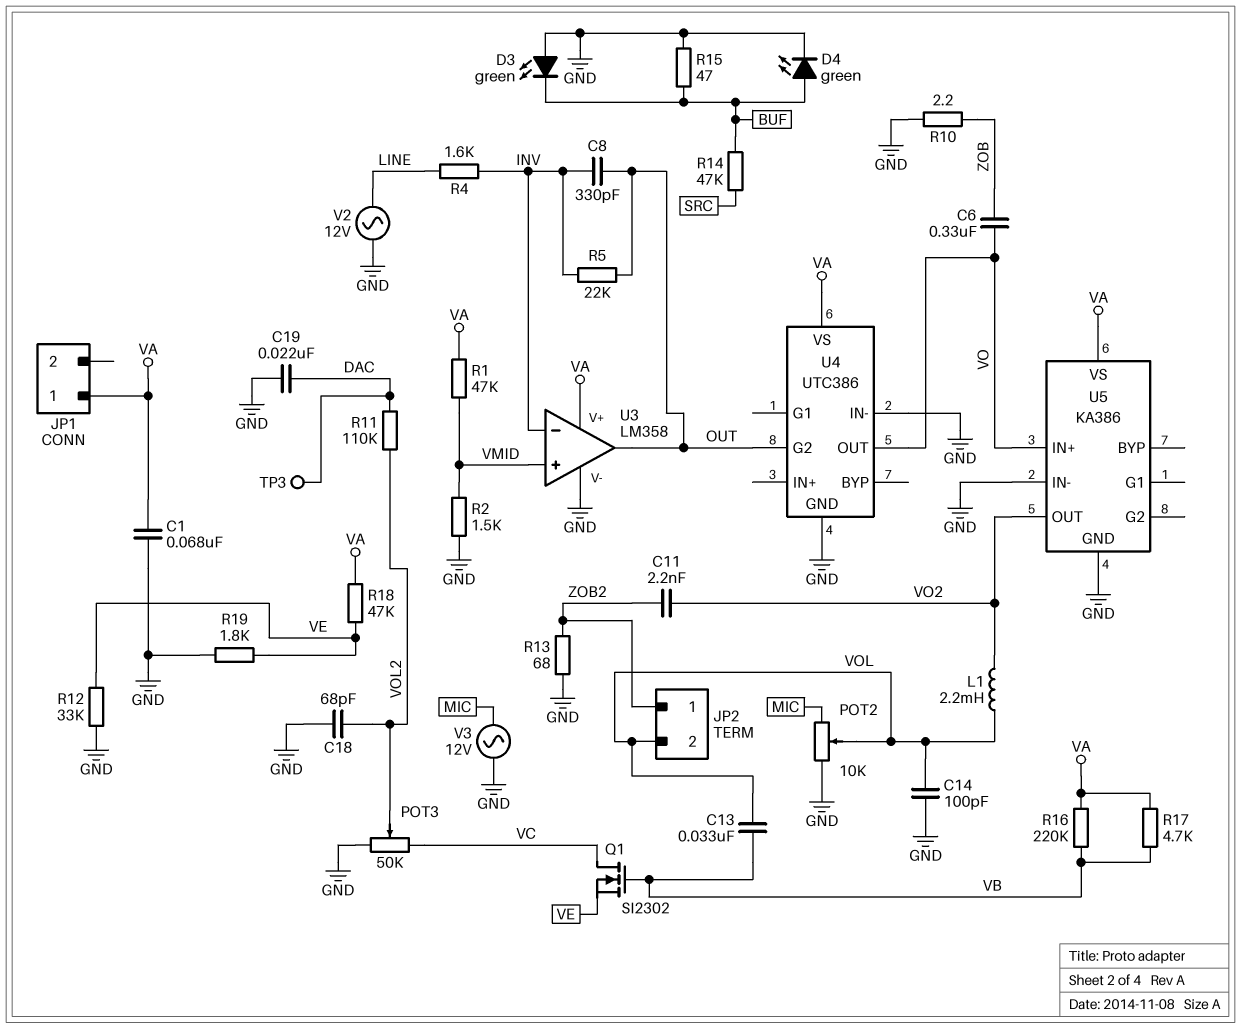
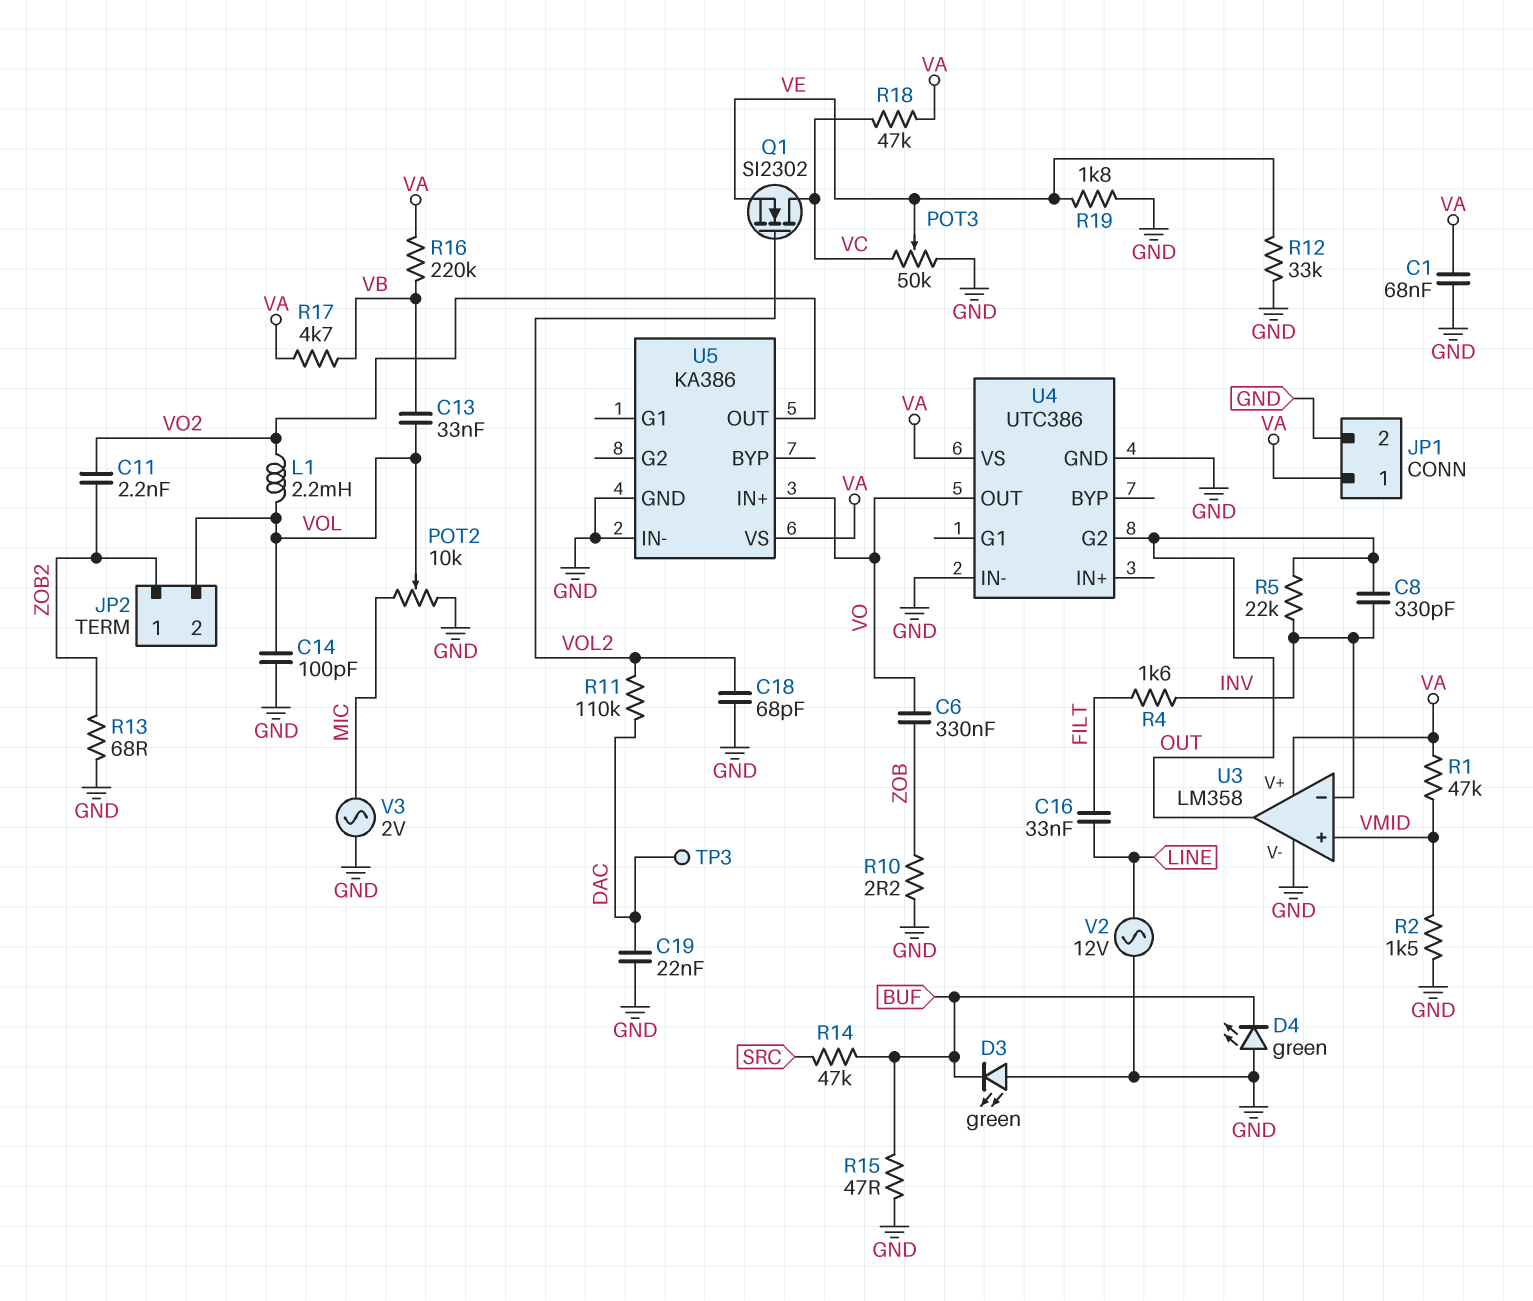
C16: none -> 33nF (FILT, LINE)
D4: LED green (A BUF, K GND) -> LED green (A GND, K BUF)
JP1 pin 2: none -> GND
POT3: 50k (GND, VC, wiper VOL2) -> 50k (GND, VC, wiper VE)
Q1: NMOS SI2302 (G VB, D VC, S VE) -> NMOS SI2302 (G VOL2, D VC, S VE)
R4: 1.6k (INV, LINE) -> 1.6k (FILT, INV)
R18: 47k (VA, VE) -> 47k (VA, VC)
V3: AC 12V (GND, MIC) -> AC 2V (GND, MIC)

